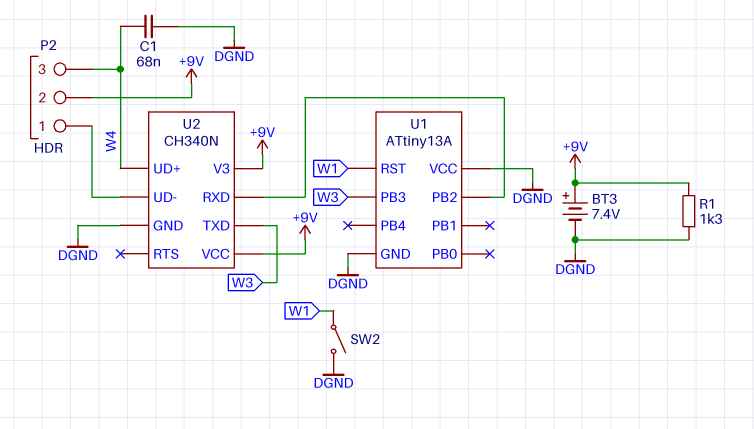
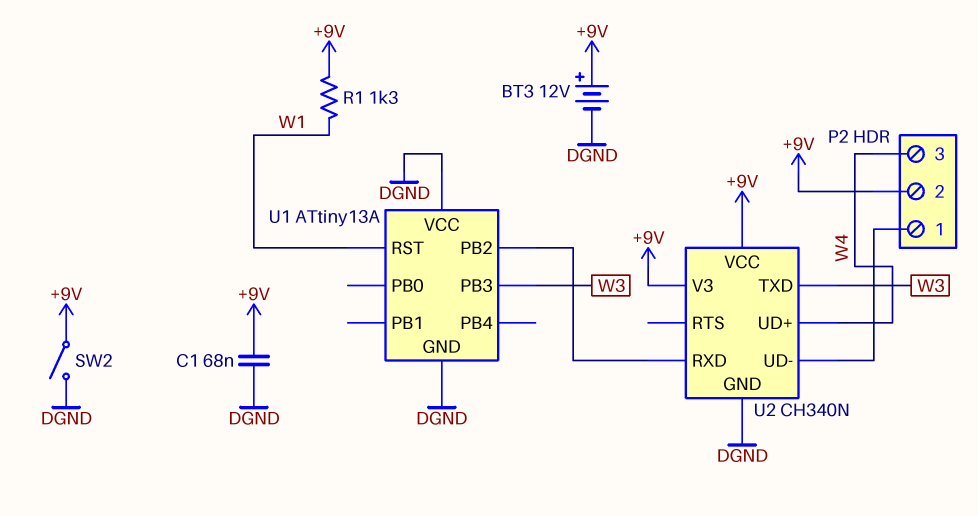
BT3: 7.4V (plus +9V, minus DGND) -> 12V (plus +9V, minus DGND)
C1: 68nF (DGND, W4) -> 68nF (+9V, DGND)
R1: 1.3k (+9V, DGND) -> 1.3k (+9V, W1)
SW2: switch (DGND, W1) -> switch (+9V, DGND)

